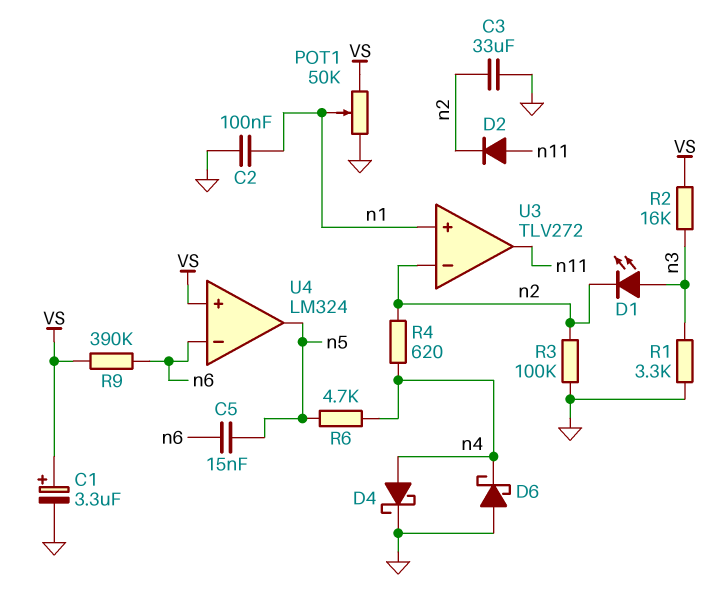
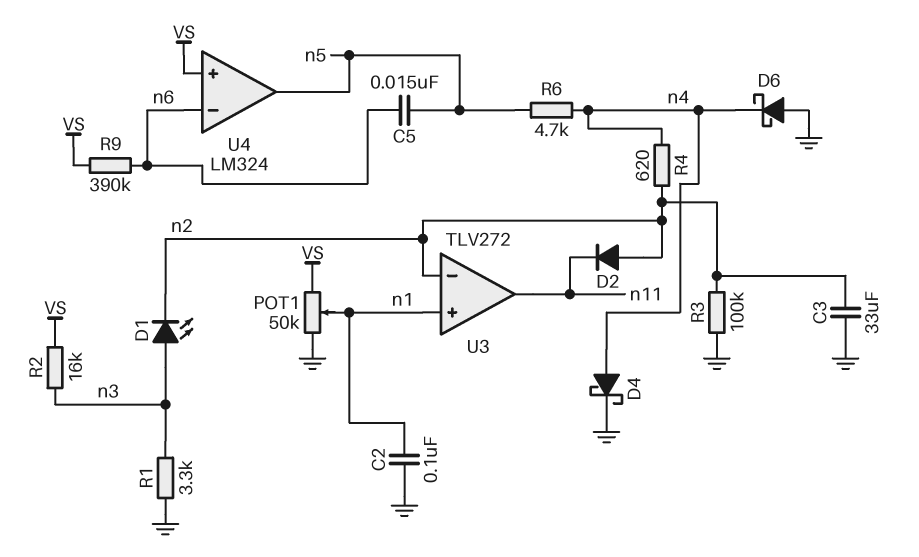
C1: 3.3uF (plus VS, minus GND) -> none
D2: diode (A n11, K n2) -> diode (A n2, K n11)

